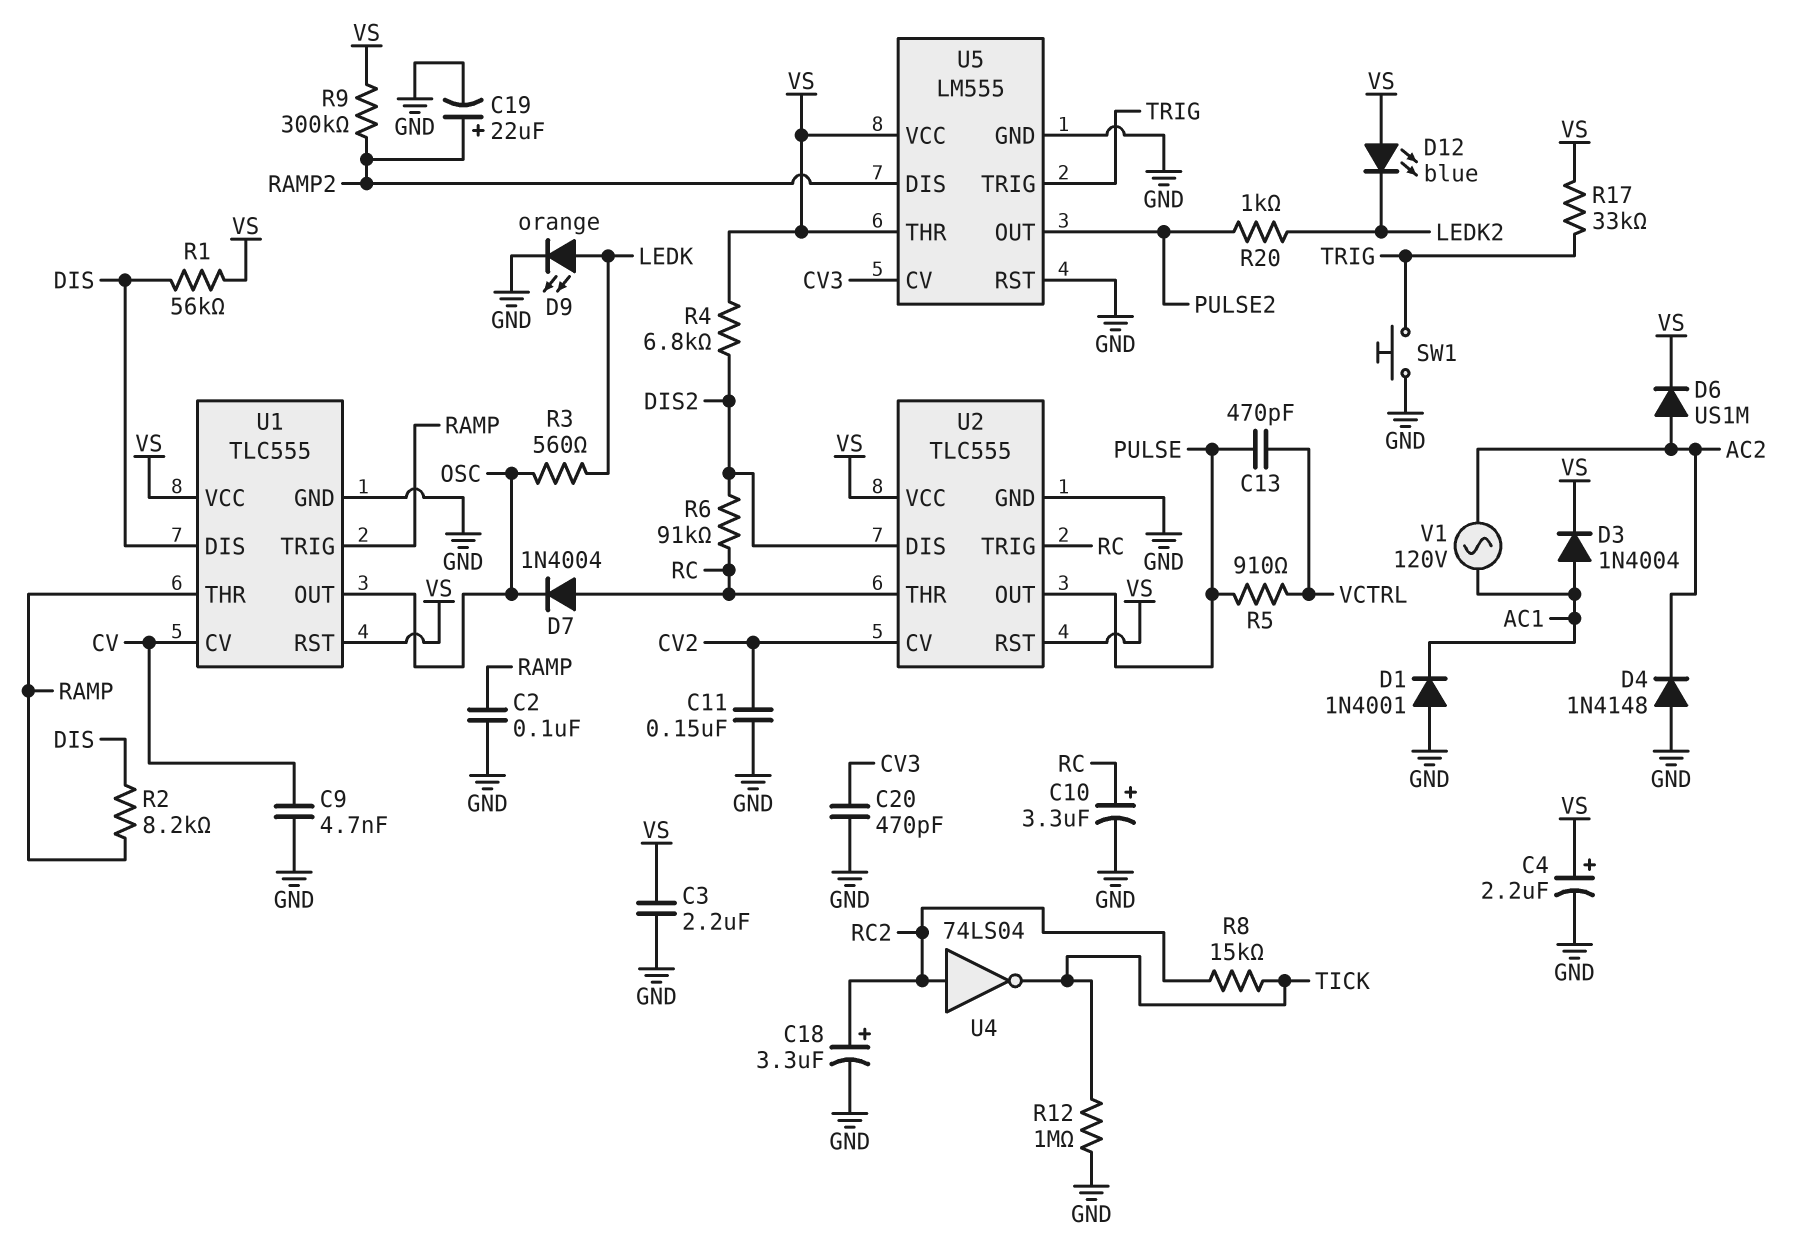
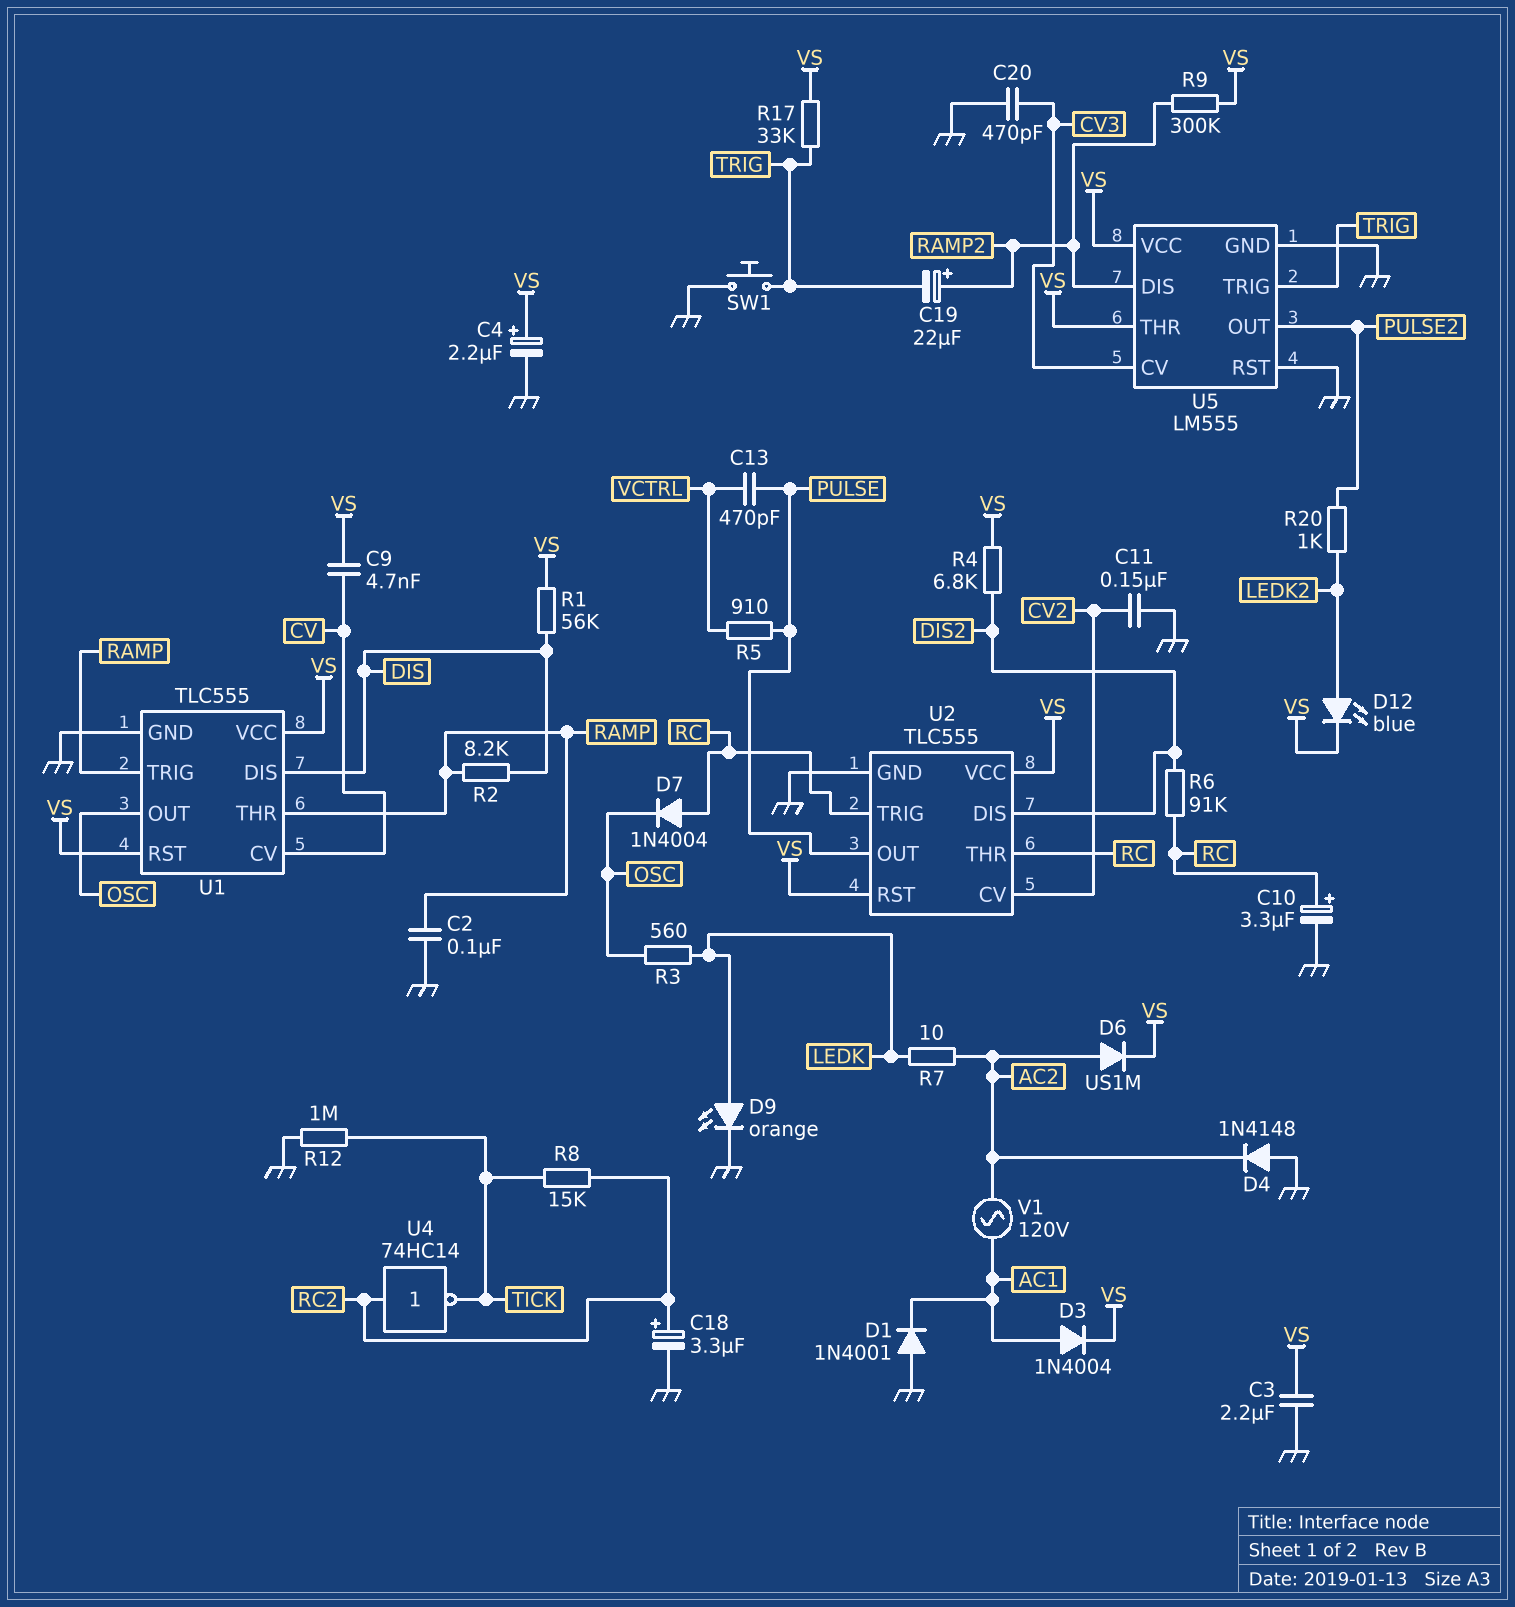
C9: 4.7nF (CV, GND) -> 4.7nF (CV, VS)
C19: 22uF (plus RAMP2, minus GND) -> 22uF (plus RAMP2, minus TRIG)
D12: LED blue (A VS, K LEDK2) -> LED blue (A LEDK2, K VS)
R7: none -> 10 (AC2, LEDK)
U4: NOT 74LS04 (in RC2, out TICK) -> NOT 74HC14 (in RC2, out TICK)

